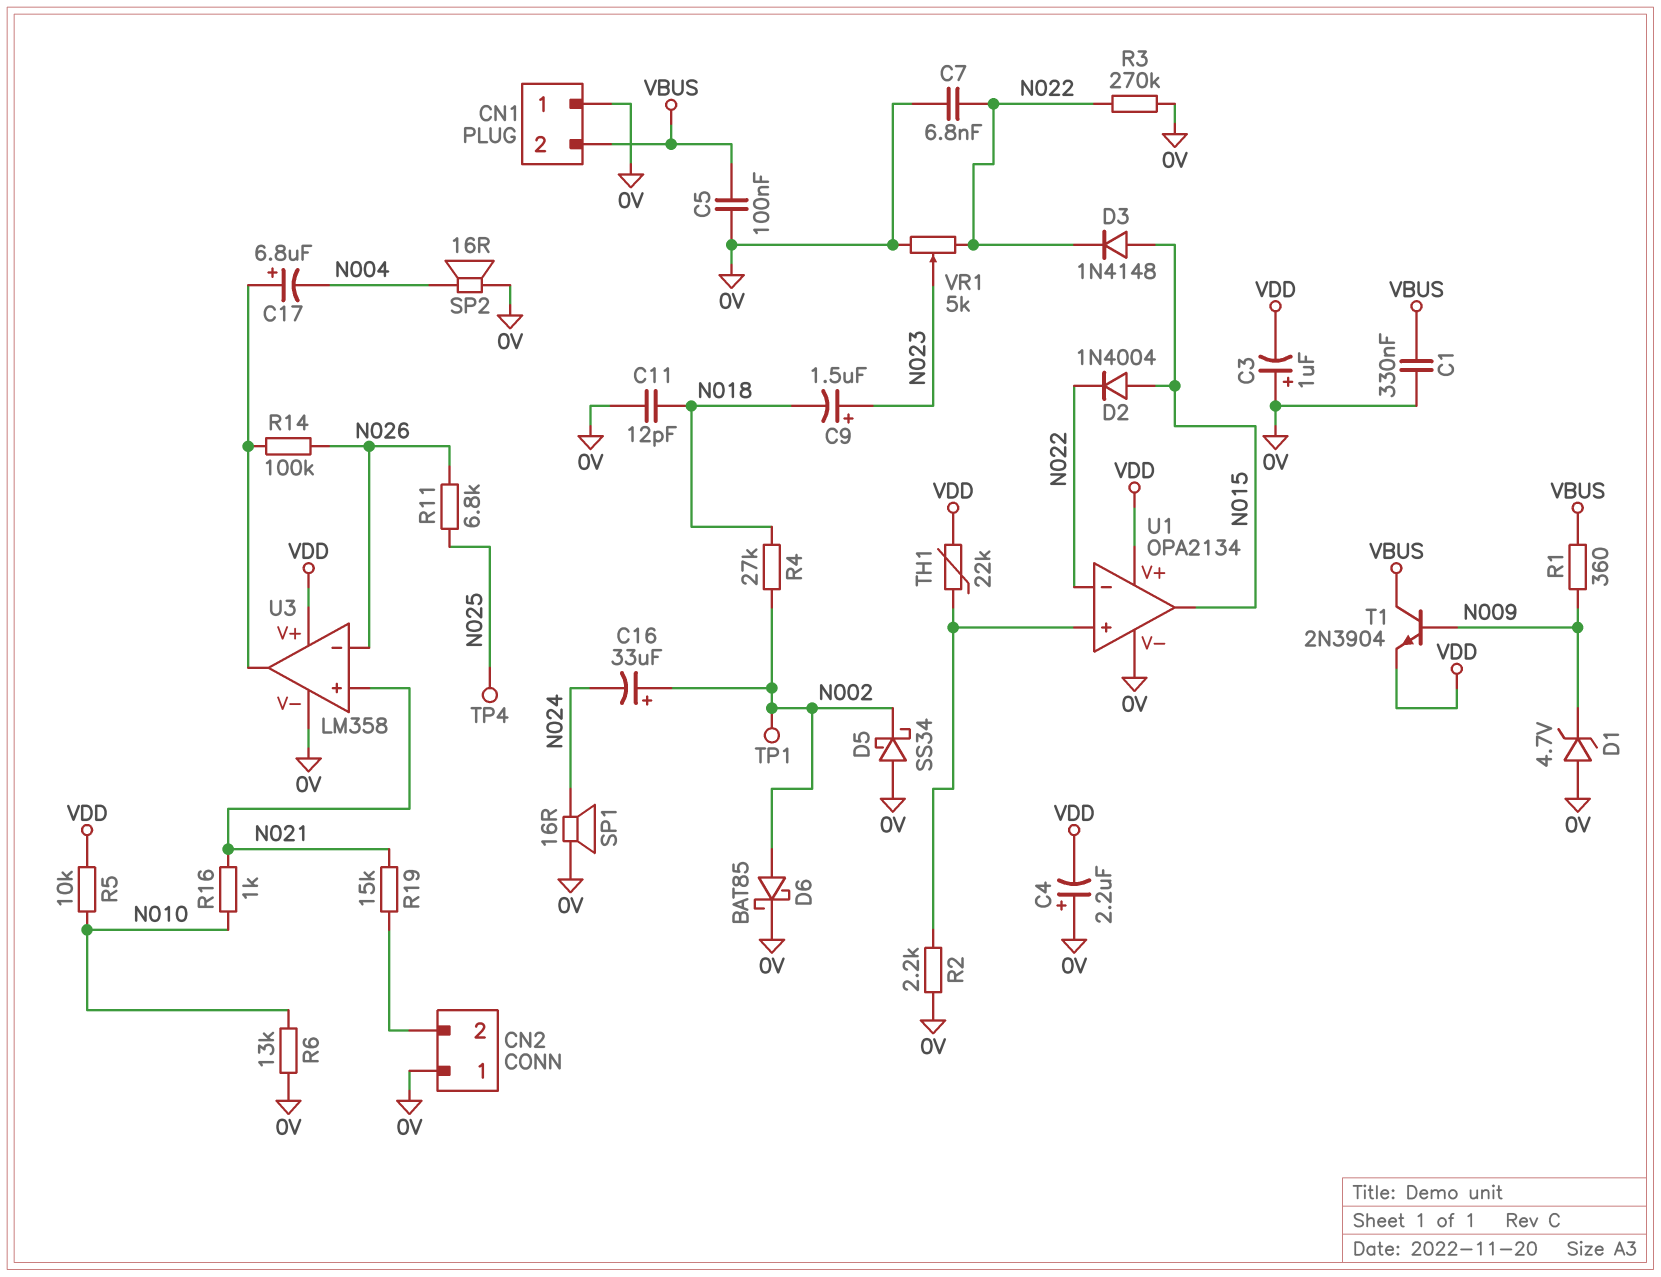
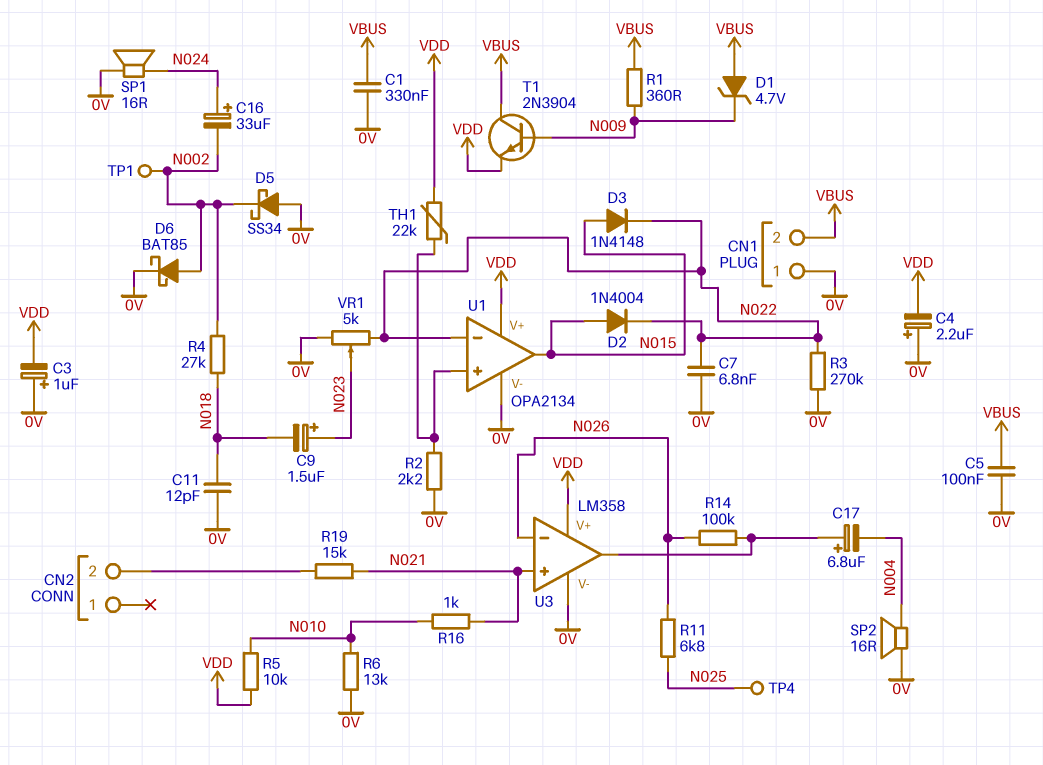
C16: 33uF (plus N002, minus N024) -> 33uF (plus N024, minus N002)
CN2 pin 1: 0V -> none
D1: zener 4.7V (A 0V, K N009) -> zener 4.7V (A VBUS, K N009)

